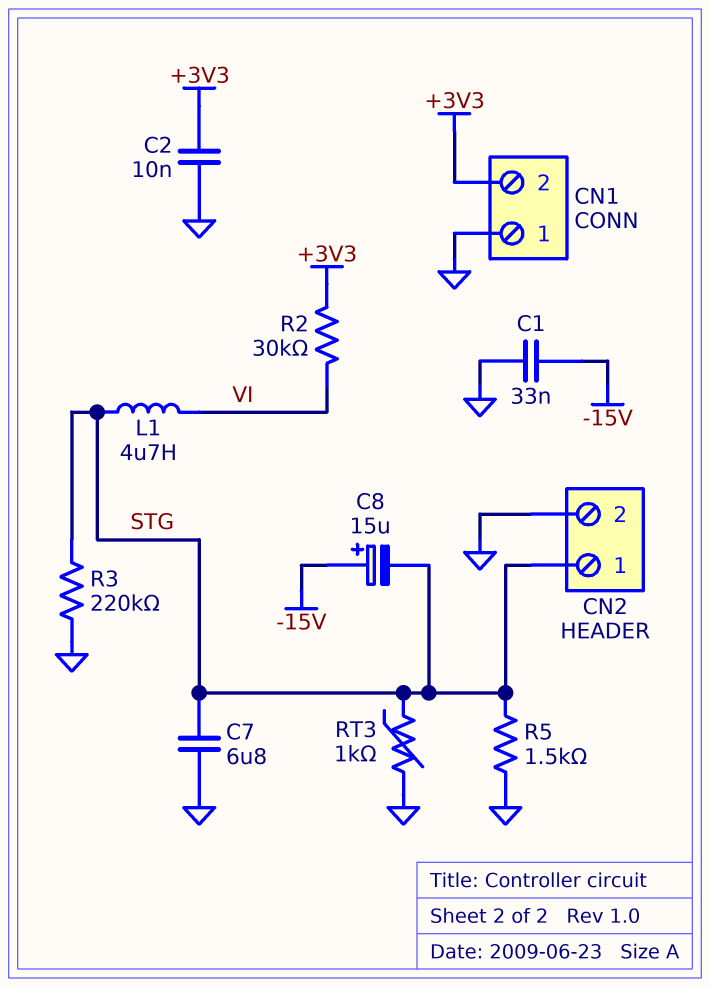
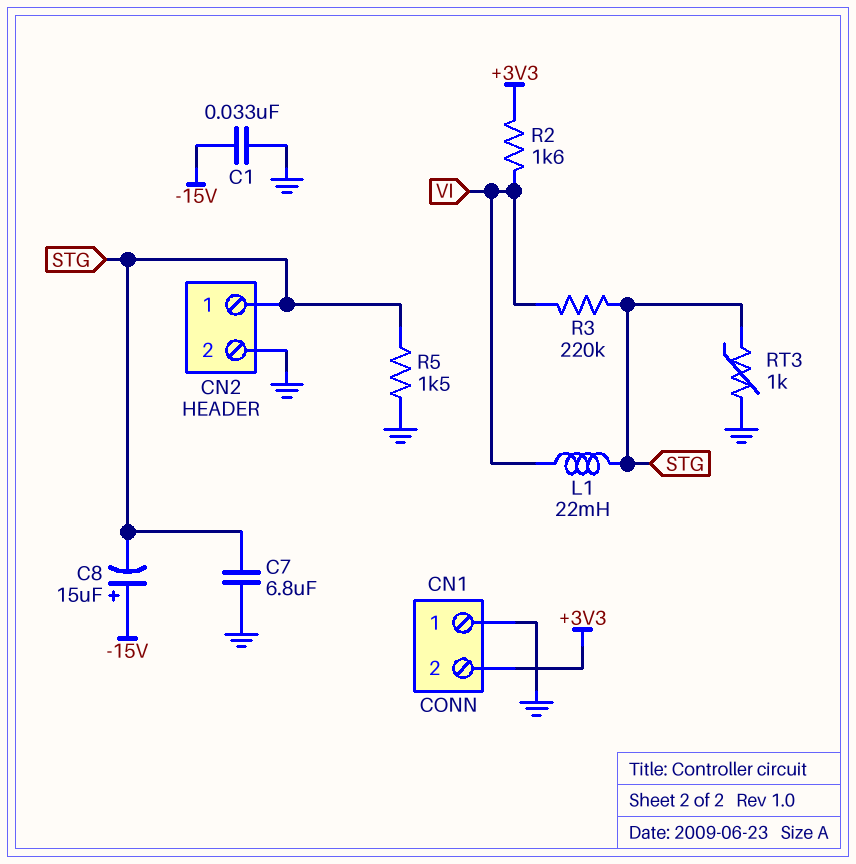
C2: 10nF (+3V3, GND) -> none
L1: 4.7uH (STG, VI) -> 22mH (STG, VI)
R2: 30k (+3V3, VI) -> 1.6k (+3V3, VI)
R3: 220k (GND, STG) -> 220k (STG, VI)

